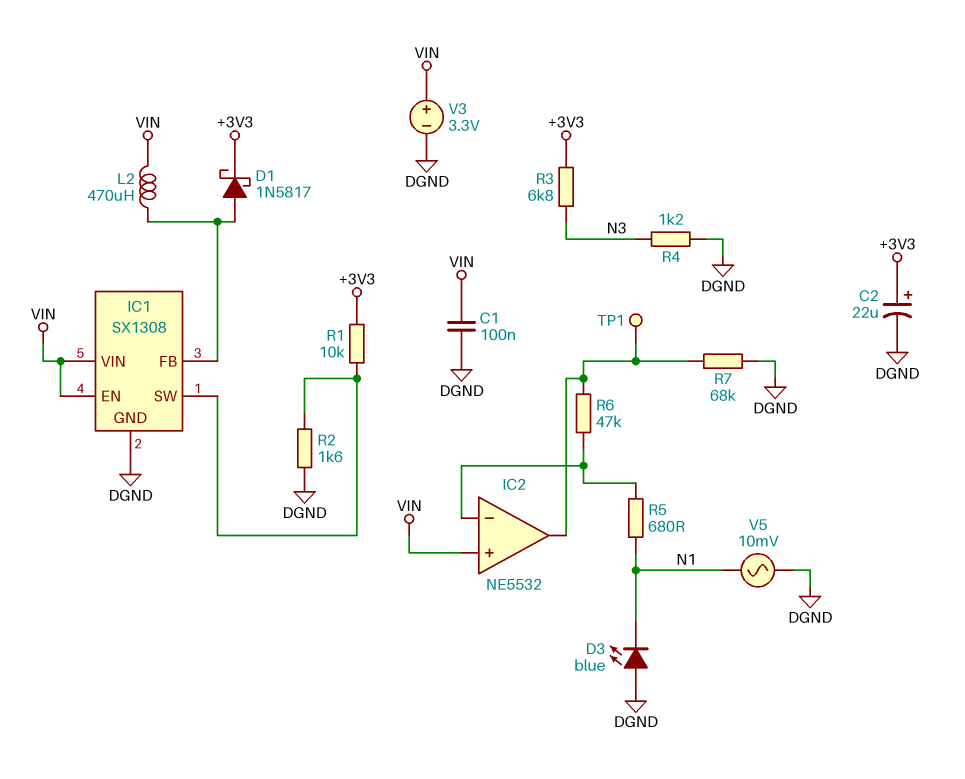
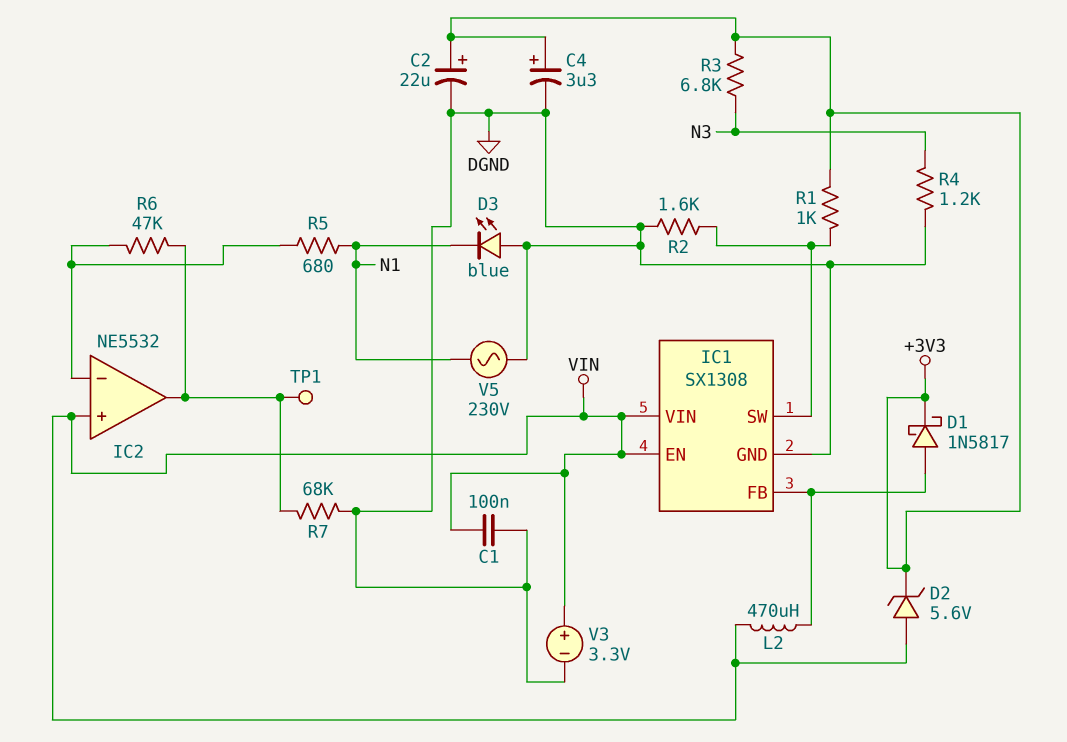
C4: none -> 3.3uF (plus +3V3, minus DGND)
D2: none -> zener 5.6V (A VIN, K +3V3)
R1: 10k (+3V3, IC1/SW) -> 1k (+3V3, IC1/SW)
V5: AC 10mV (DGND, N1) -> AC 230V (DGND, N1)

